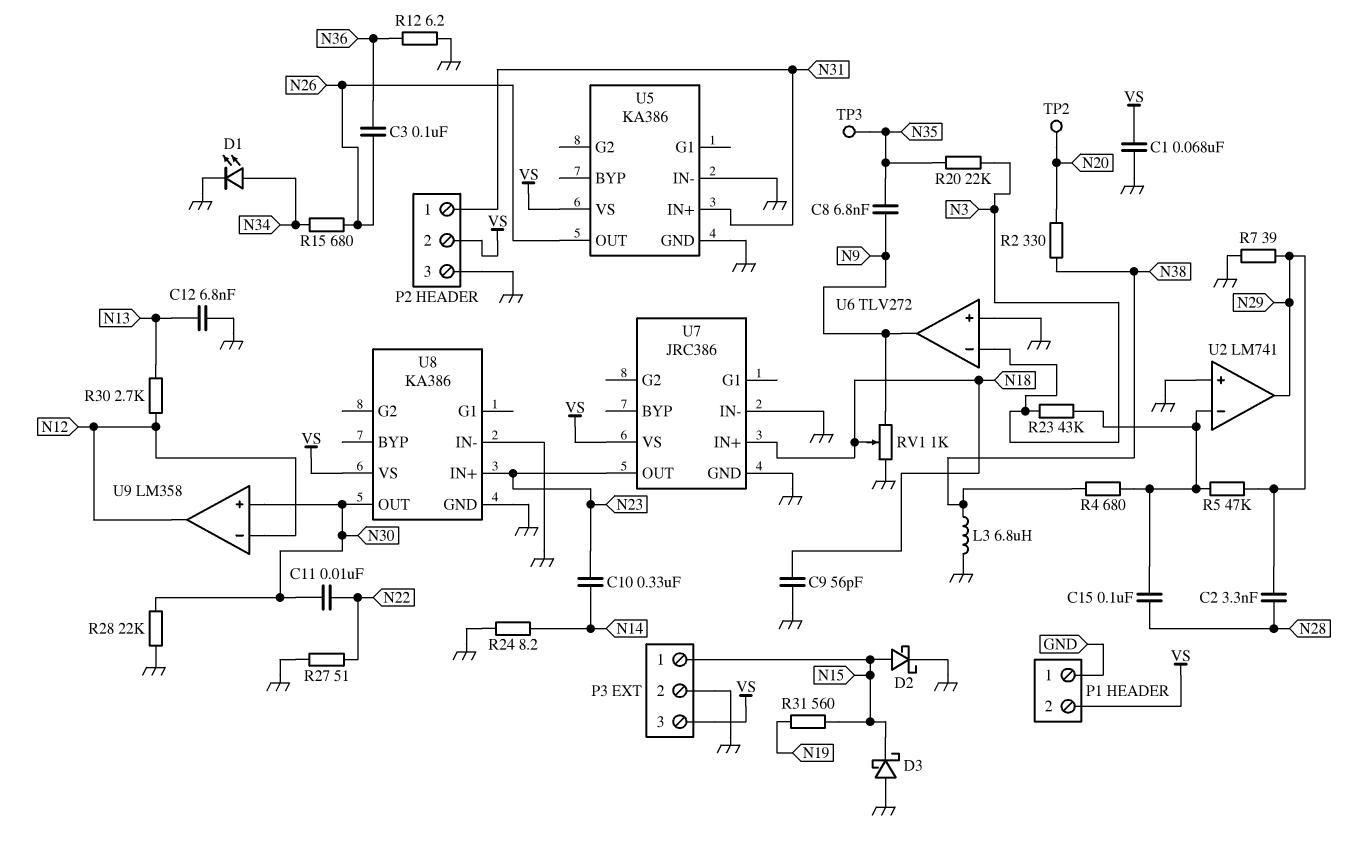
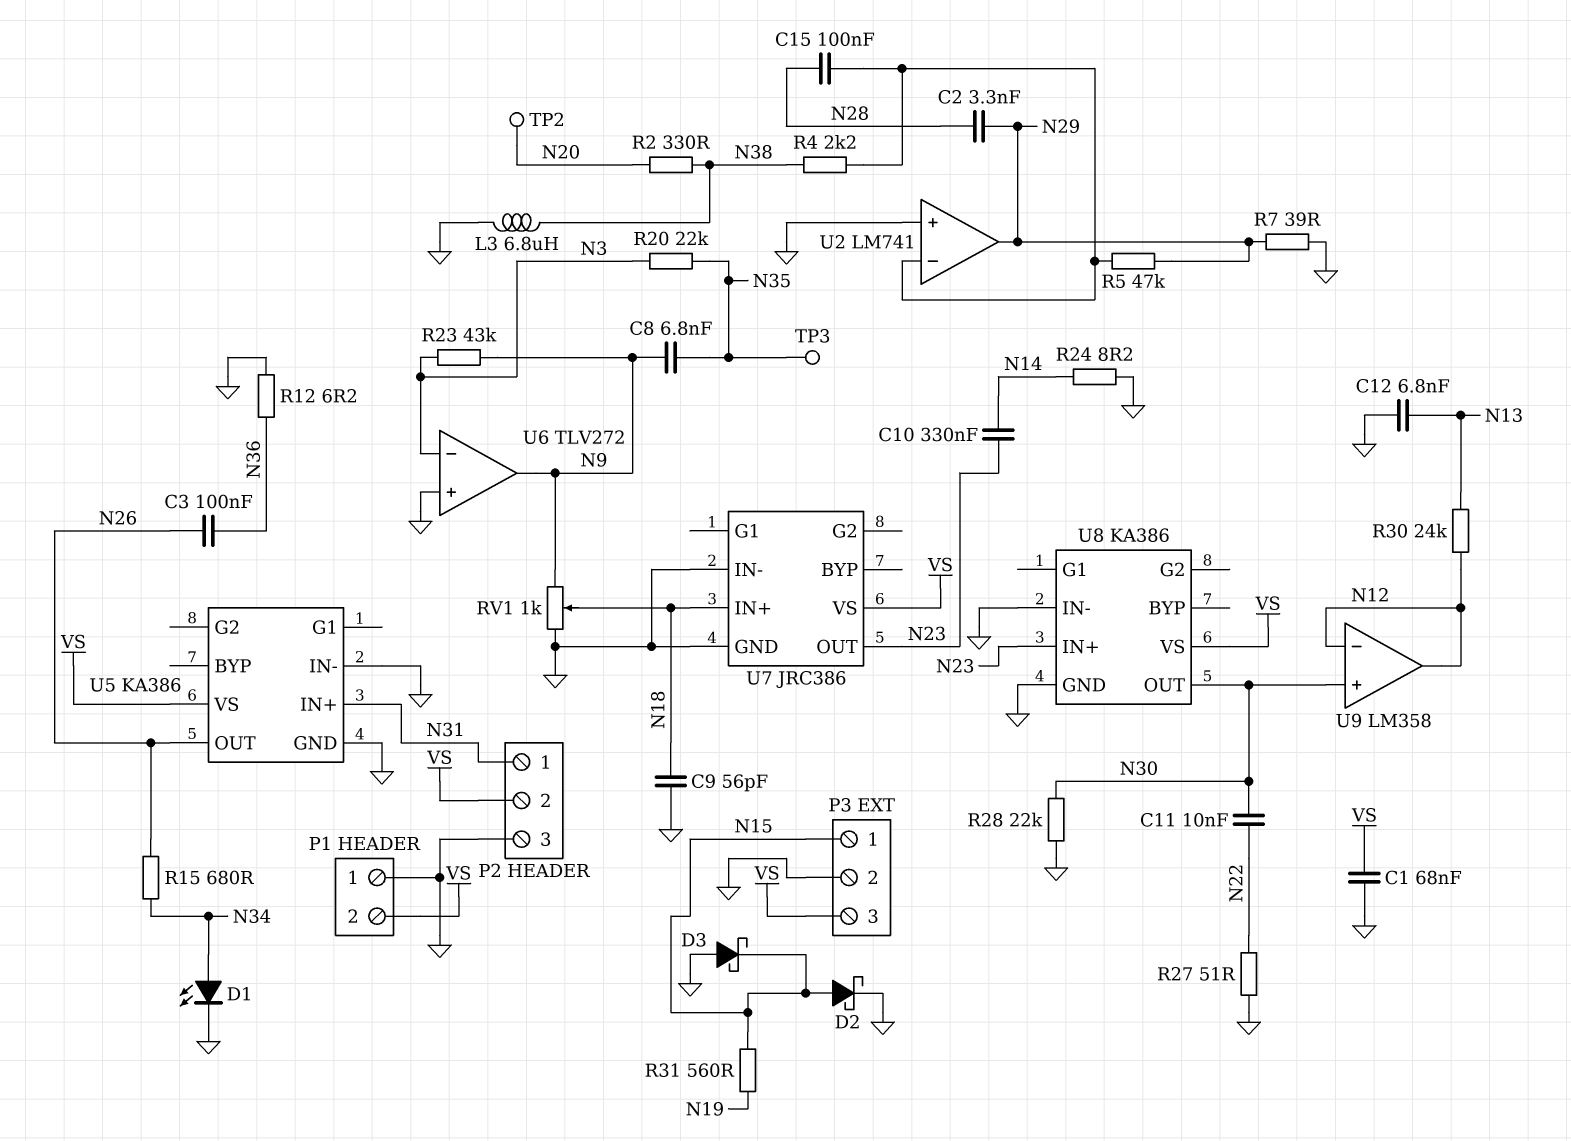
R4: 680 (N38, U2/in-) -> 2.2k (N38, U2/in-)
R23: 43k (N3, U2/in-) -> 43k (N3, N9)
R30: 2.7k (N12, N13) -> 24k (N12, N13)

